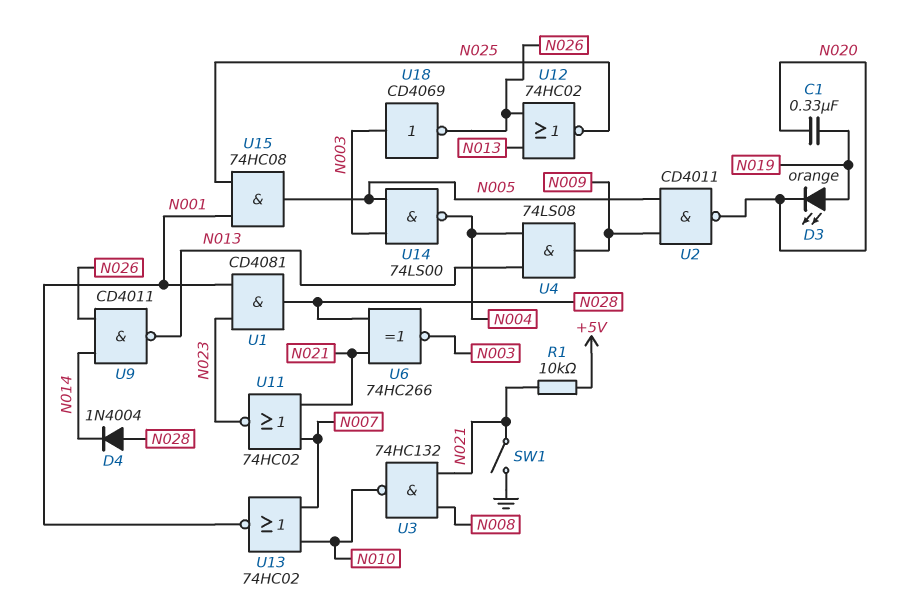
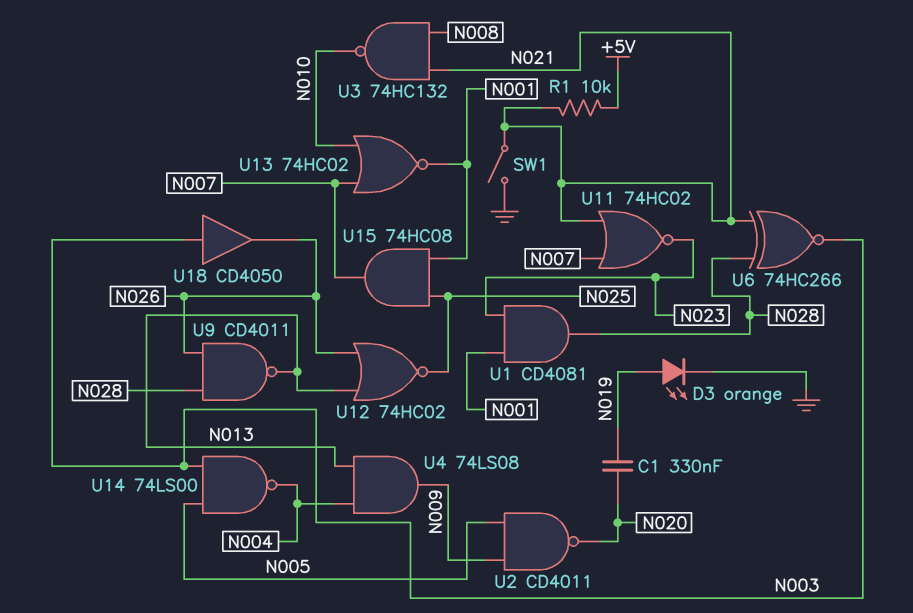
D3: LED orange (A N019, K N020) -> LED orange (A N019, K GND)
D4: diode 1N4004 (A N028, K N014) -> none
U9: NAND CD4011 (in N014, in N026, out N013) -> NAND CD4011 (in N026, in N028, out N013)
U15: AND 74HC08 (in N001, in N025, out N005) -> AND 74HC08 (in N001, in N025, out N007)
U18: NOT CD4069 (in N003, out N026) -> buffer CD4050 (in N003, out N026)

